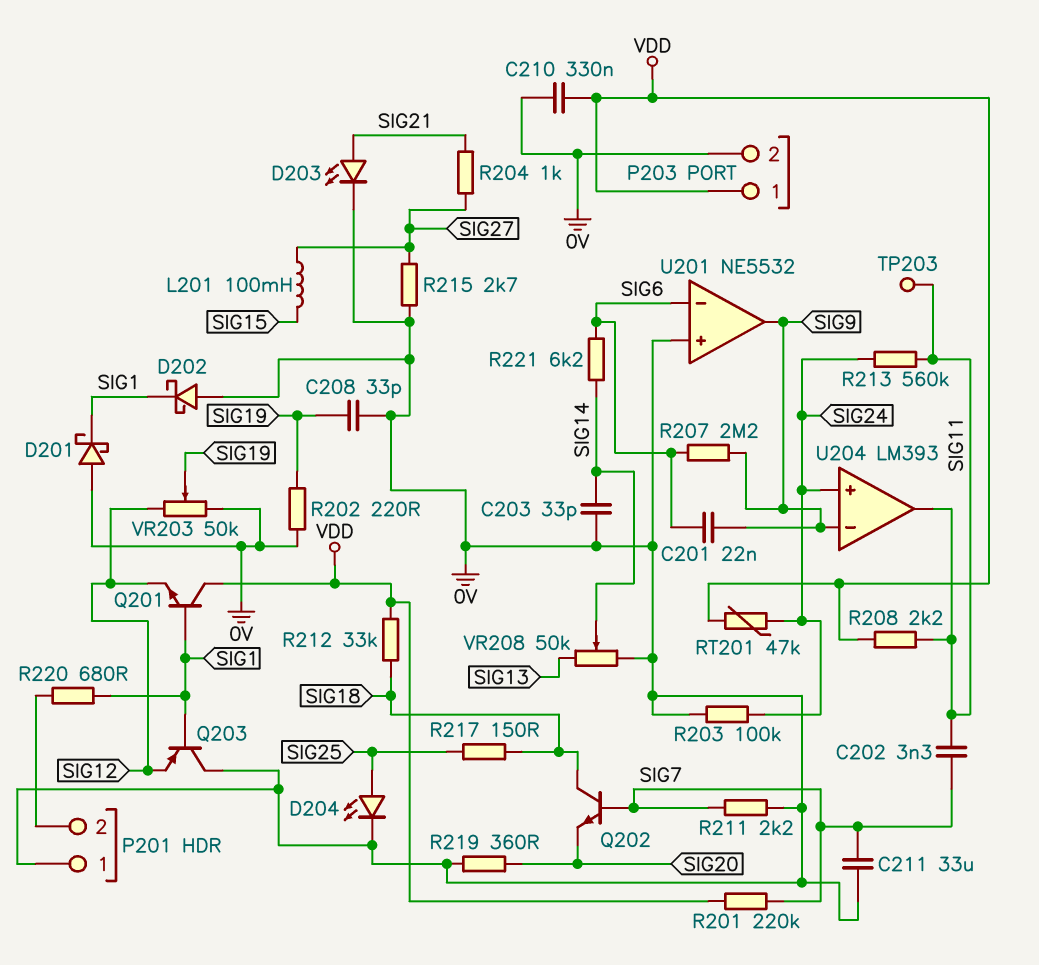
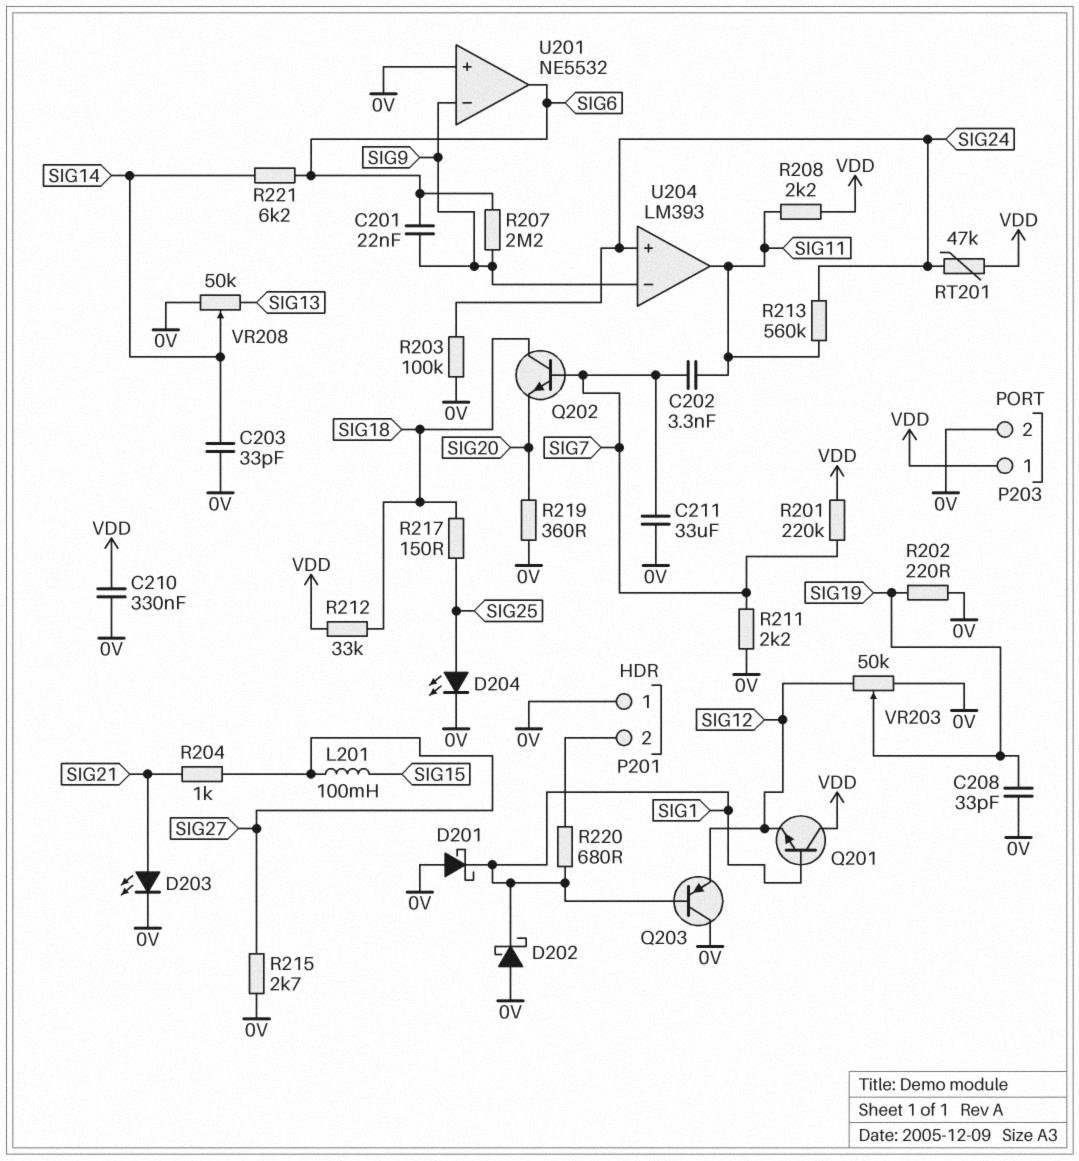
TP203: test point (SIG11) -> none
U201 pin in-: SIG6 -> SIG9
U201 pin out: SIG9 -> SIG6

